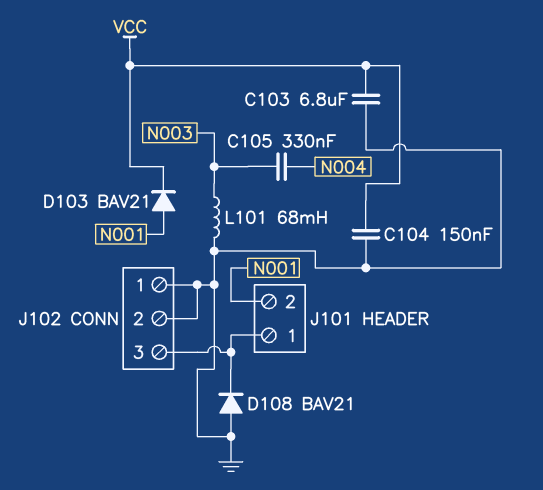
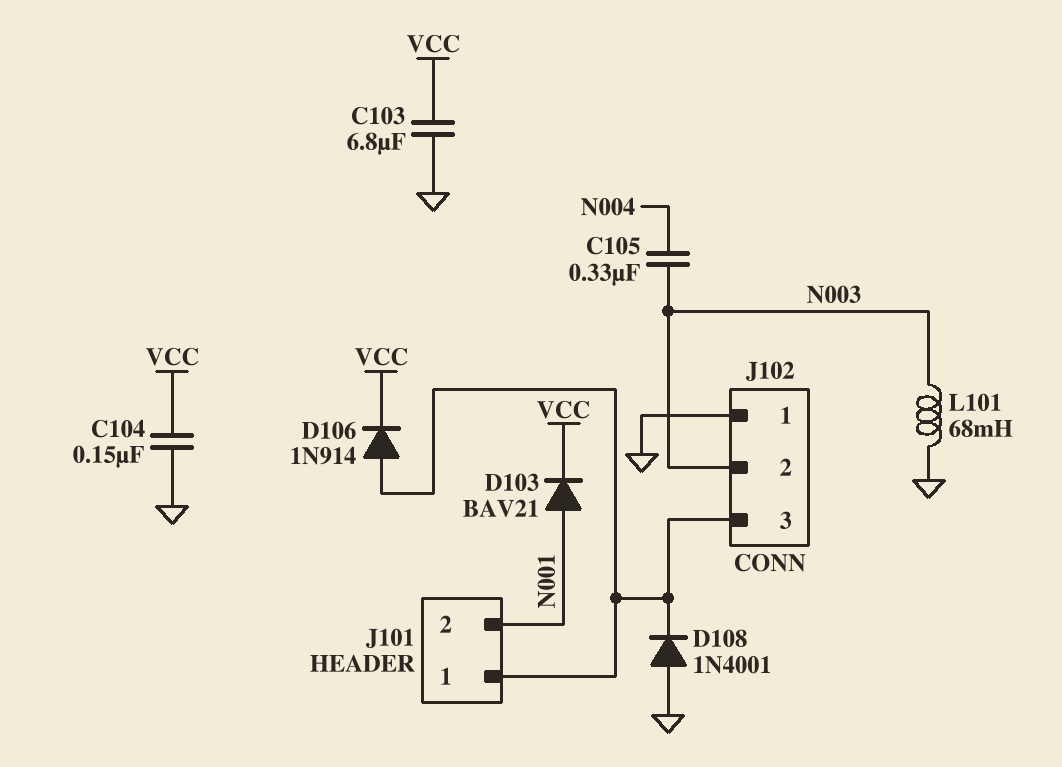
D106: none -> diode 1N914 (A J101/1, K VCC)
D108: diode BAV21 (A GND, K J101/1) -> diode 1N4001 (A GND, K J101/1)
J102 pin 2: GND -> N003

